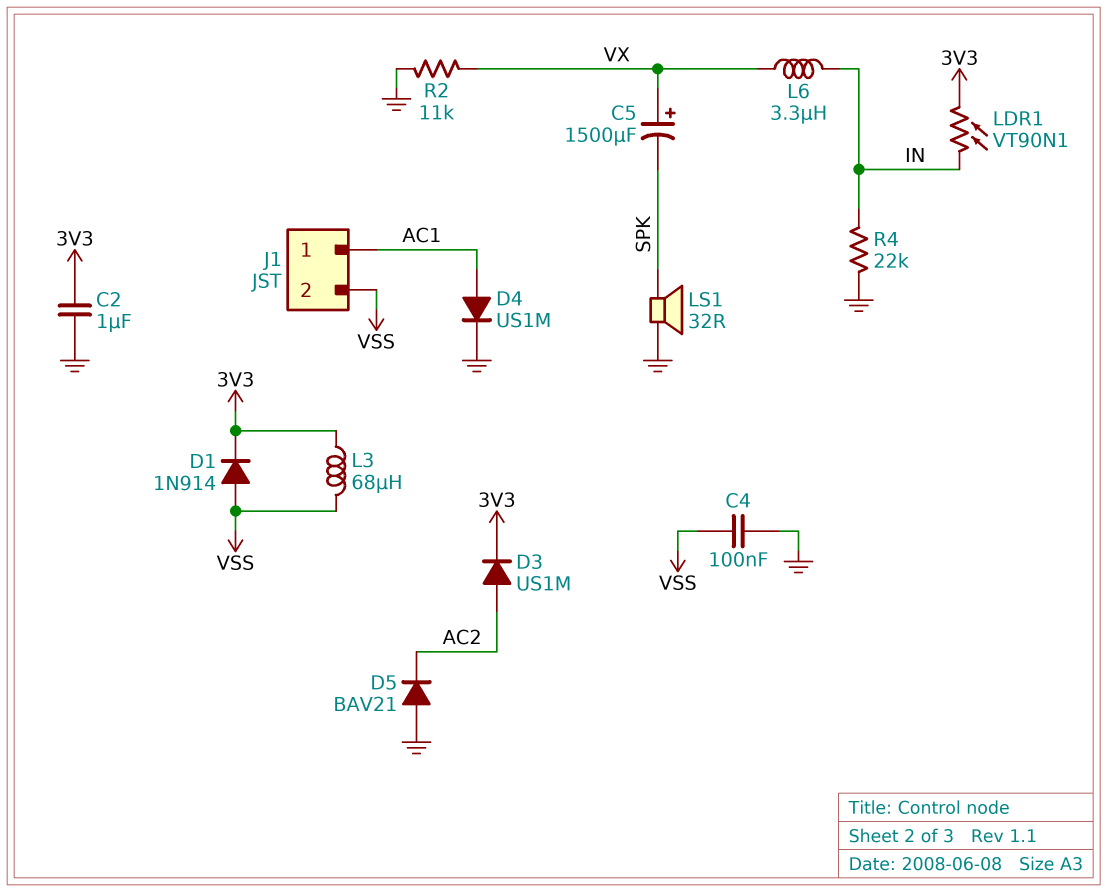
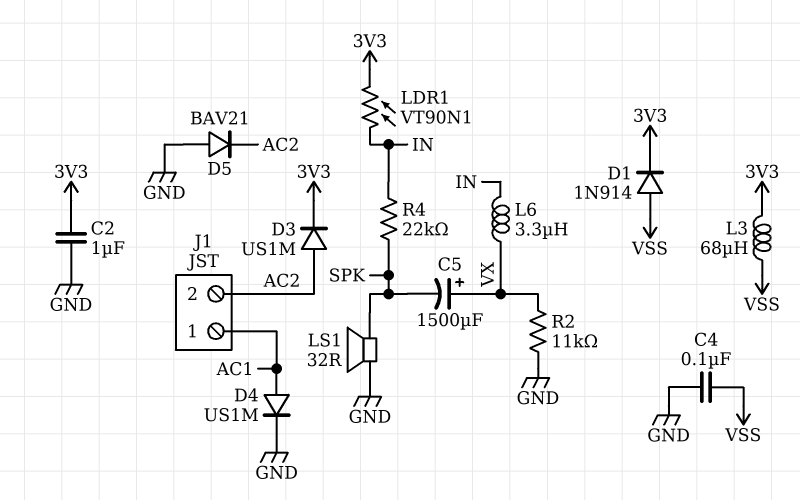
J1 pin 2: VSS -> AC2
R4: 22k (GND, IN) -> 22k (IN, SPK)

